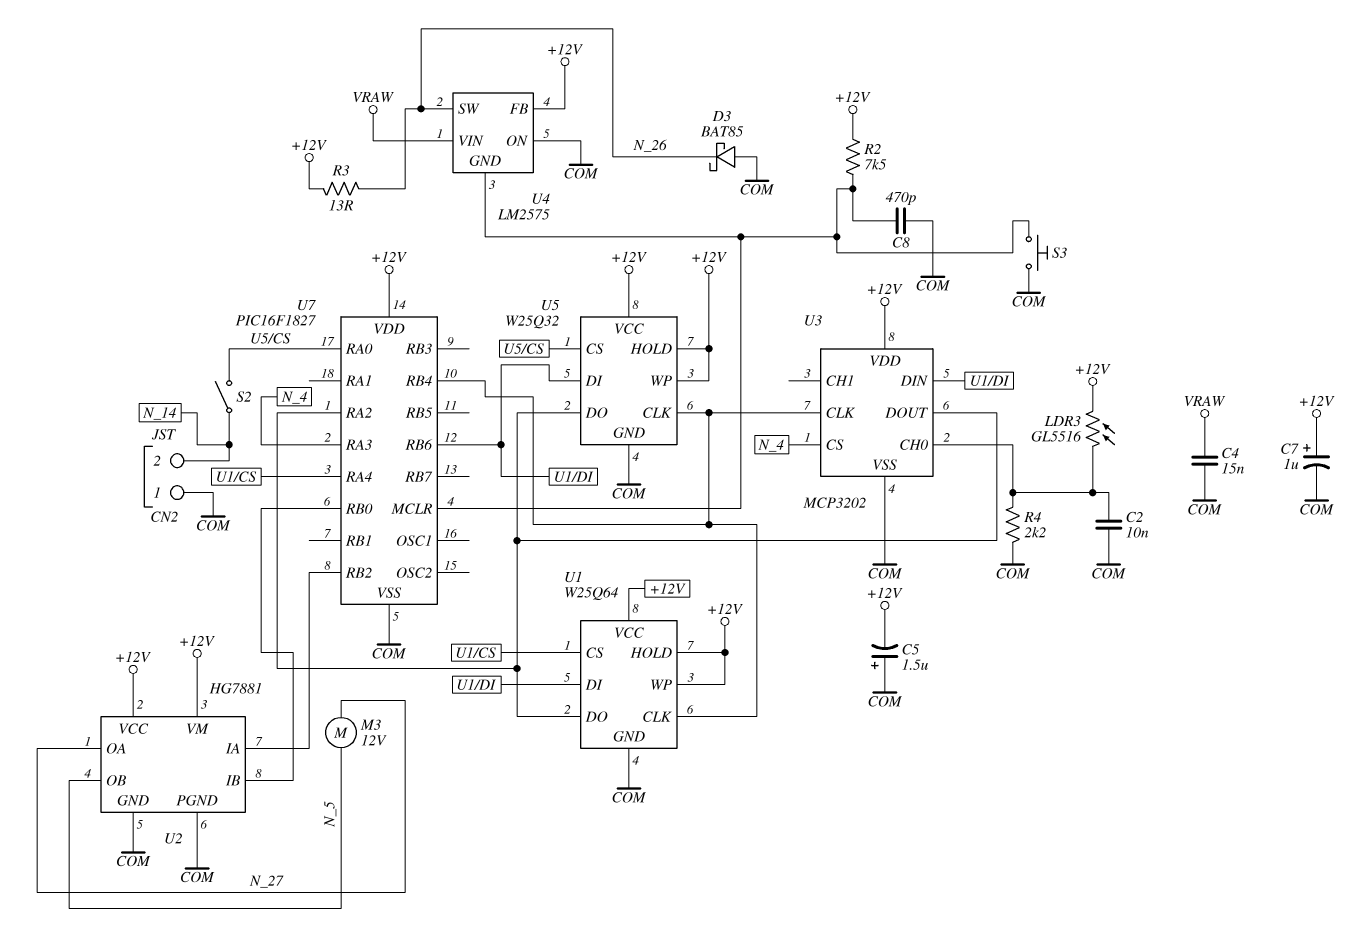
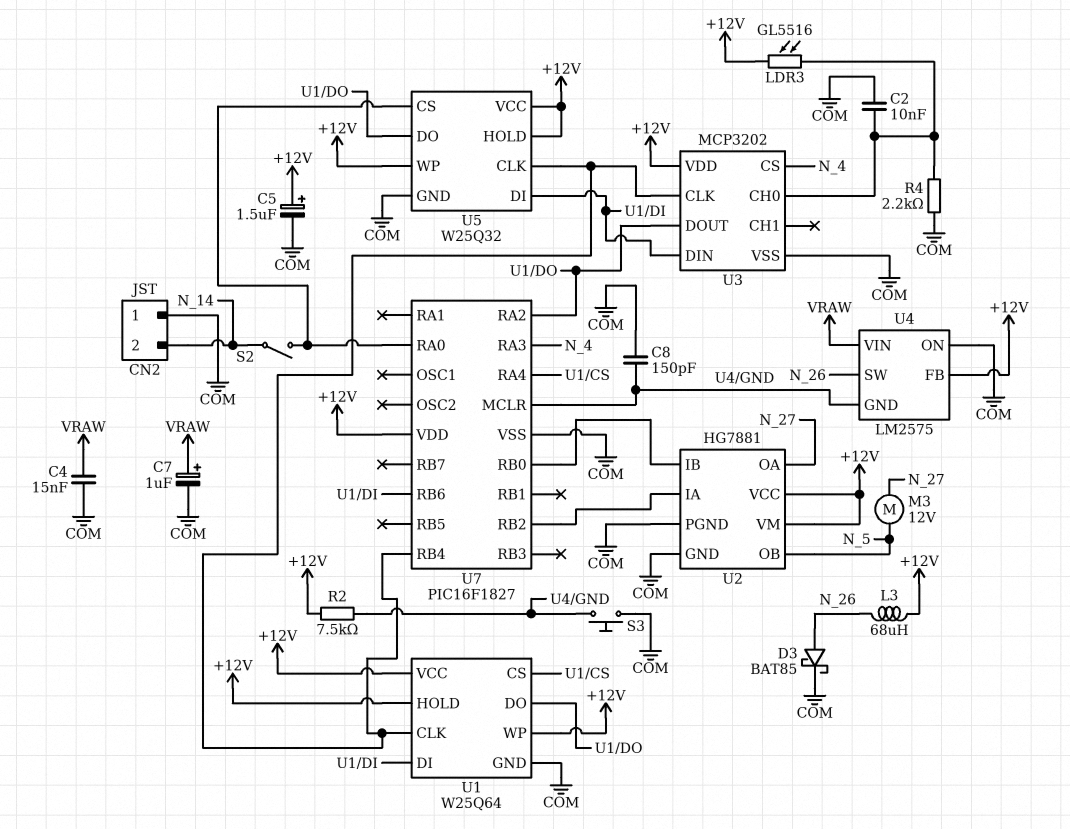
C5: 1.5uF (plus COM, minus +12V) -> 1.5uF (plus +12V, minus COM)
C7: 1uF (plus +12V, minus COM) -> 1uF (plus VRAW, minus COM)
C8: 470pF (COM, U4/GND) -> 150pF (COM, U4/GND)
D3: schottky BAT85 (A COM, K N_26) -> schottky BAT85 (A N_26, K COM)
L3: none -> 68uH (+12V, N_26)
R3: 13 (+12V, N_26) -> none

